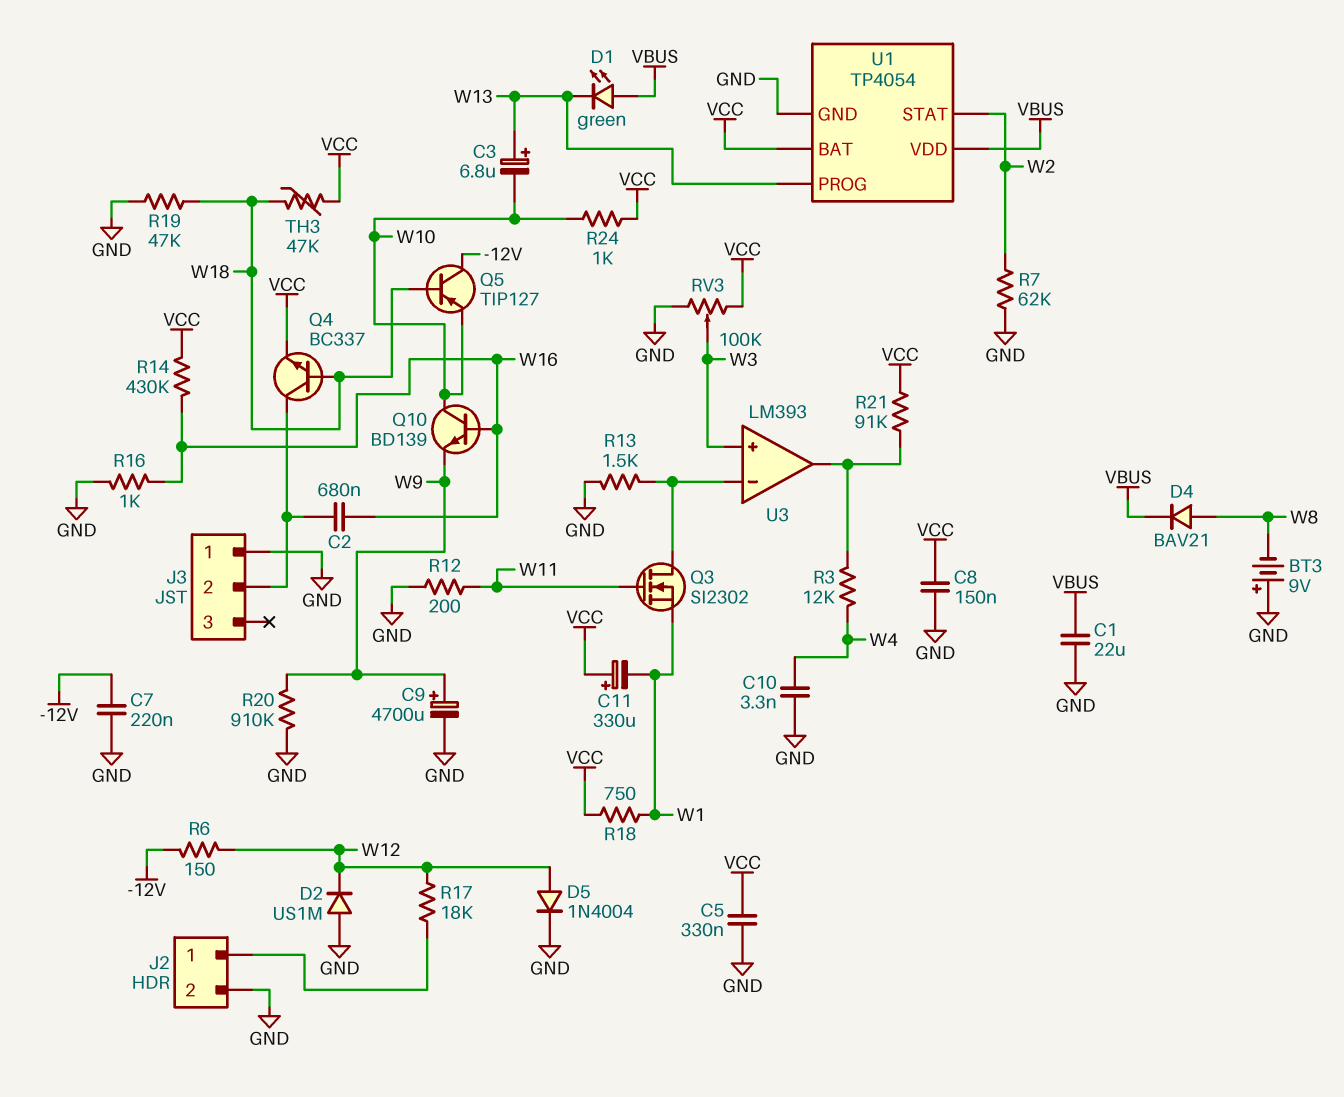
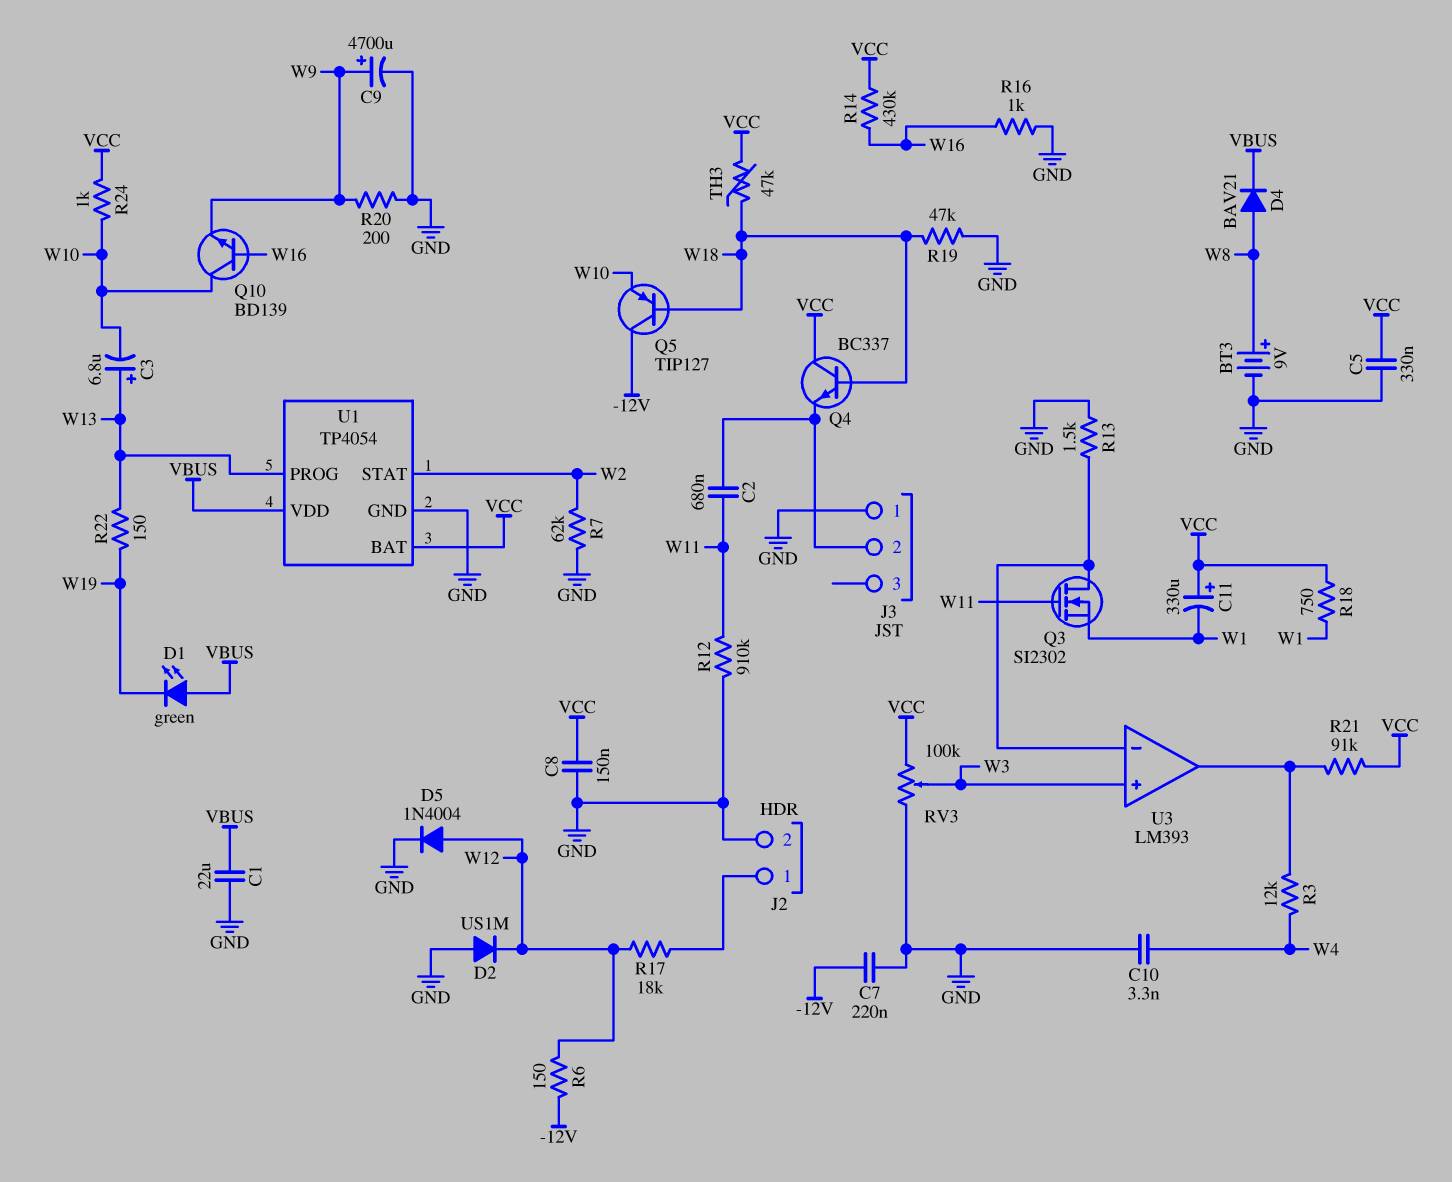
BT3: 9V (plus GND, minus W8) -> 9V (plus W8, minus GND)
C2: 680nF (J3/2, W16) -> 680nF (J3/2, W11)
D1: LED green (A VBUS, K W13) -> LED green (A VBUS, K W19)
Q4: NPN BC337 (B W18, C J3/2, E VCC) -> NPN BC337 (B W18, C VCC, E J3/2)
R12: 200 (GND, W11) -> 910k (GND, W11)
R20: 910k (GND, W9) -> 200 (GND, W9)
R22: none -> 150 (W13, W19)

